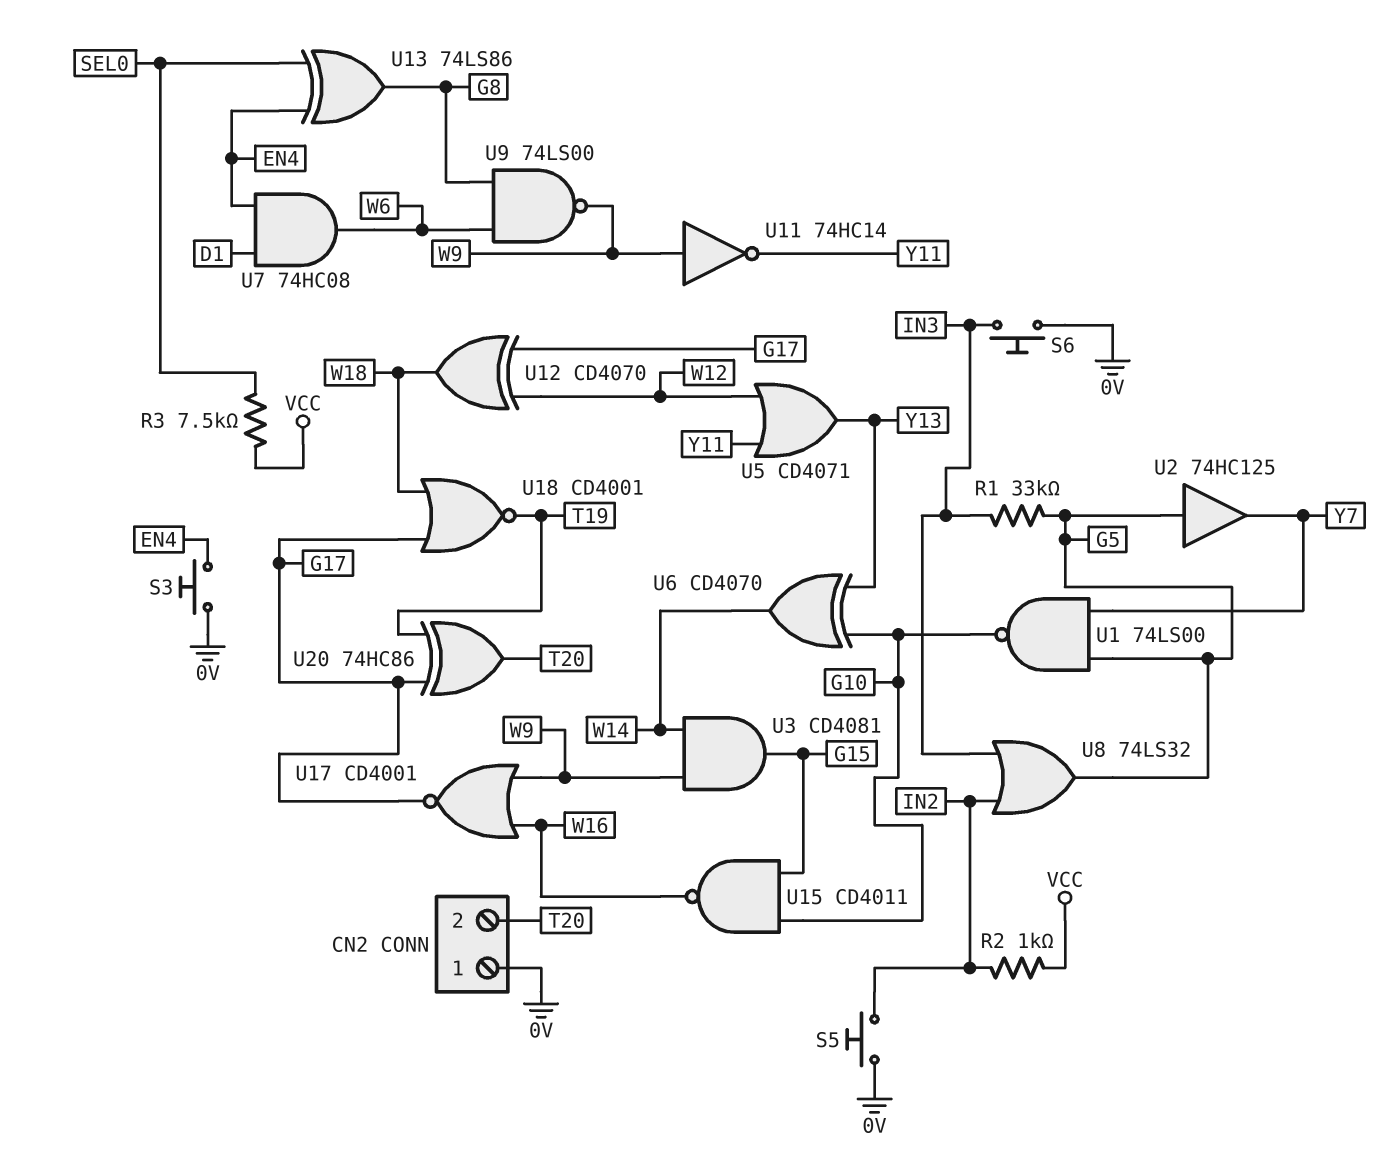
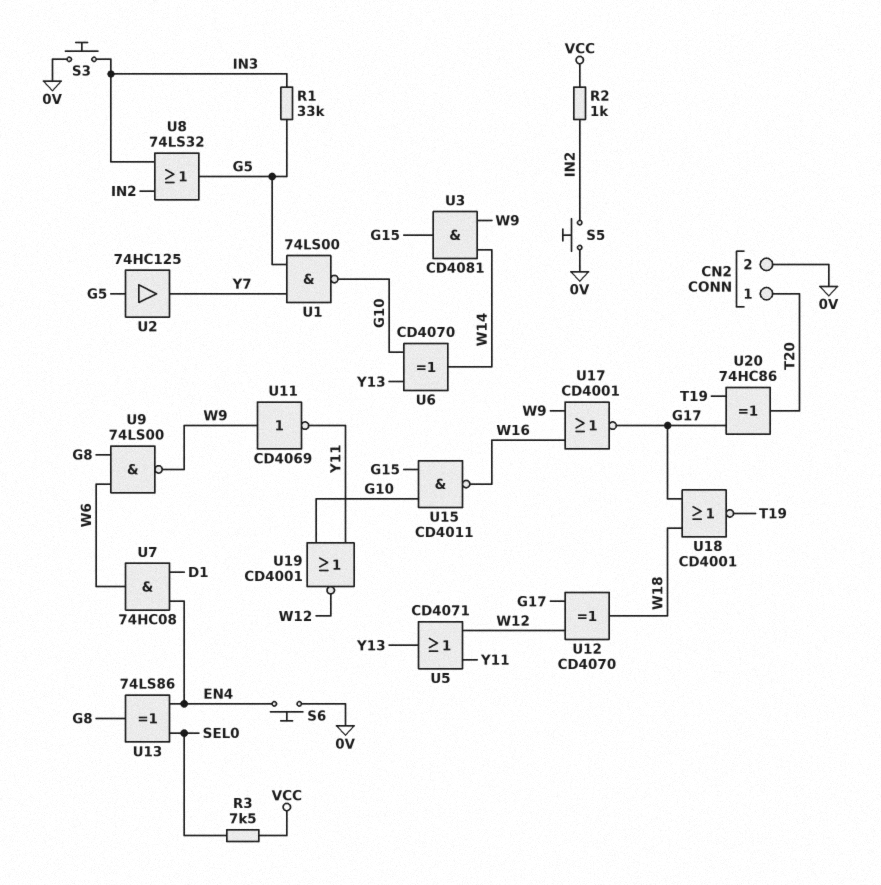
CN2 pin 1: 0V -> T20
CN2 pin 2: T20 -> 0V
S3: button (0V, EN4) -> button (0V, IN3)
S6: button (0V, IN3) -> button (0V, EN4)
U11: NOT 74HC14 (in W9, out Y11) -> NOT CD4069 (in W9, out Y11)
U19: none -> NOR CD4001 (in G10, in Y11, out W12)

